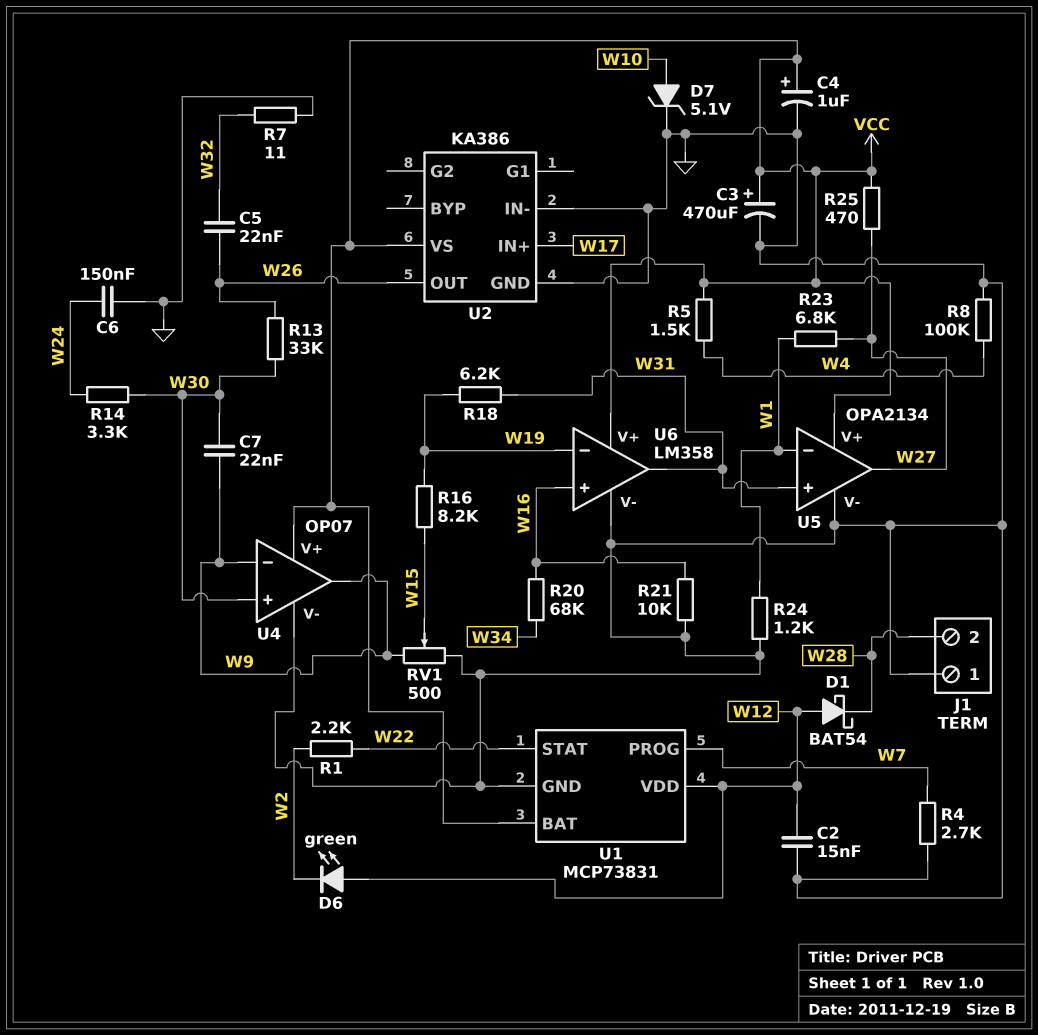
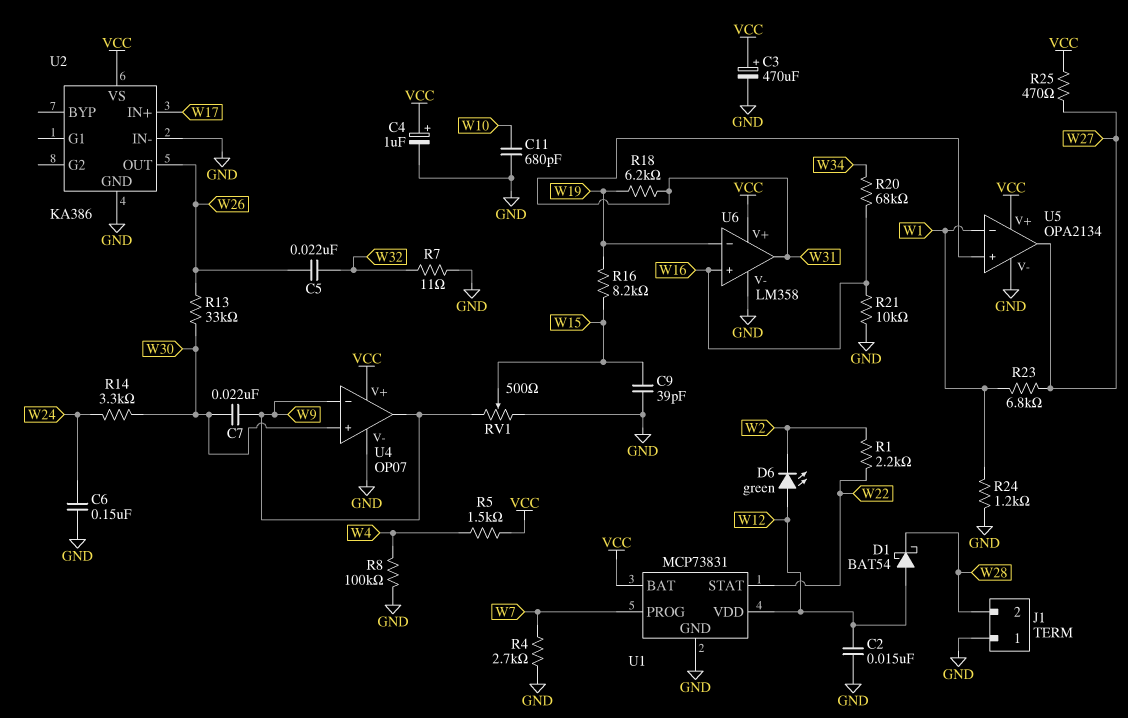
C9: none -> 39pF (GND, W15)
C11: none -> 680pF (GND, W10)
D7: zener 5.1V (A W10, K GND) -> none

